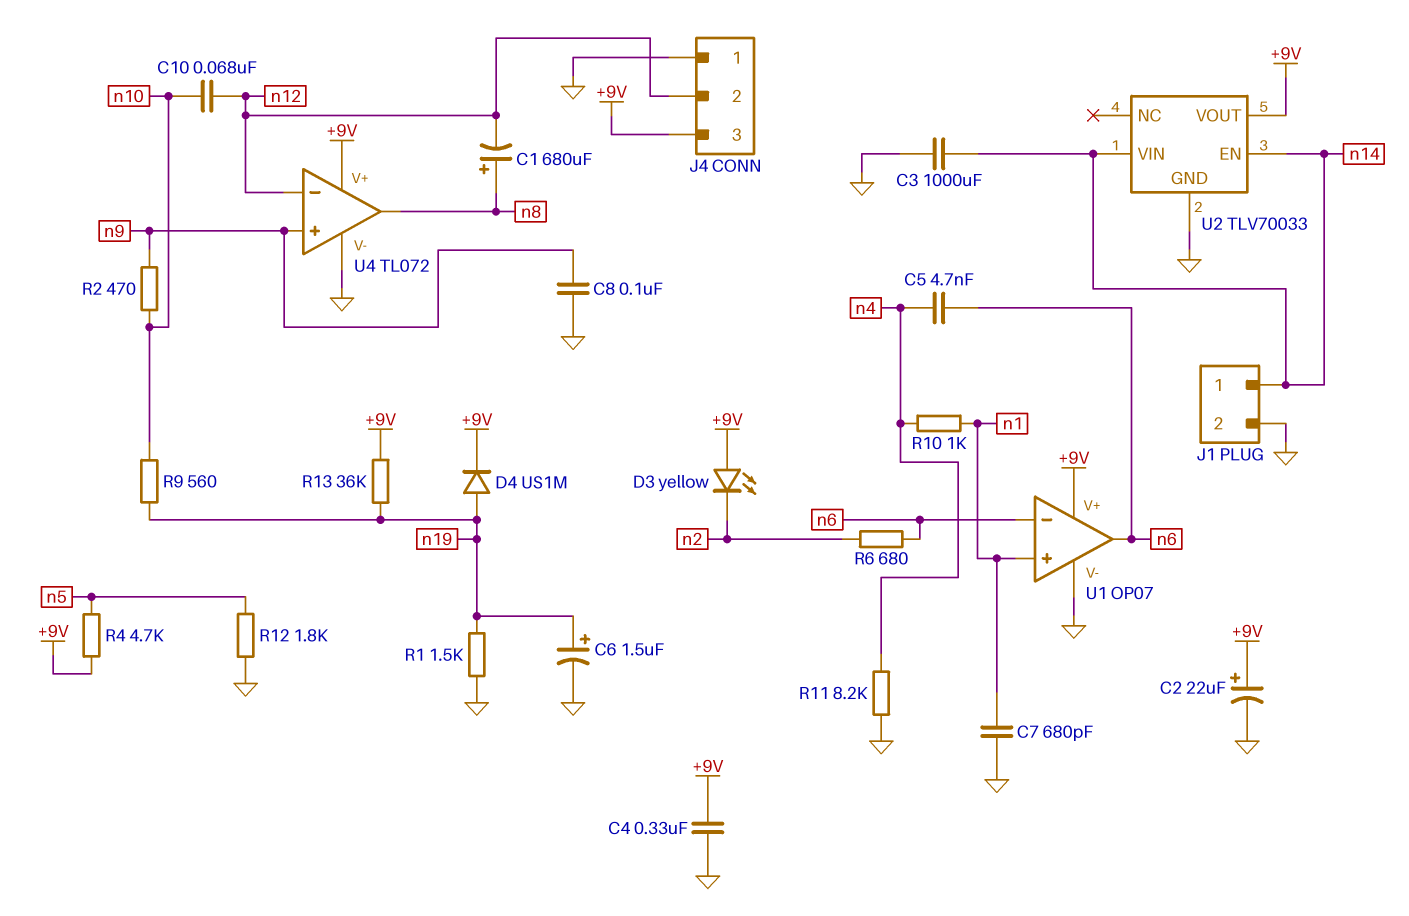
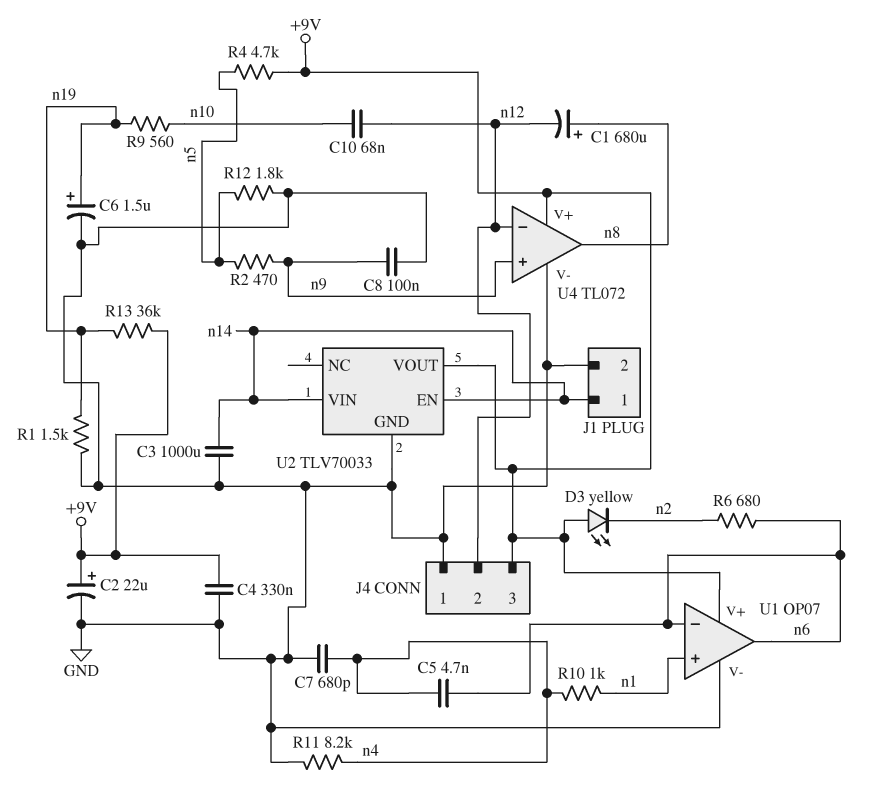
C7: 680pF (GND, n1) -> 680pF (GND, n4)
D4: diode US1M (A n19, K +9V) -> none
R2: 470 (n9, n10) -> 470 (n5, n9)

